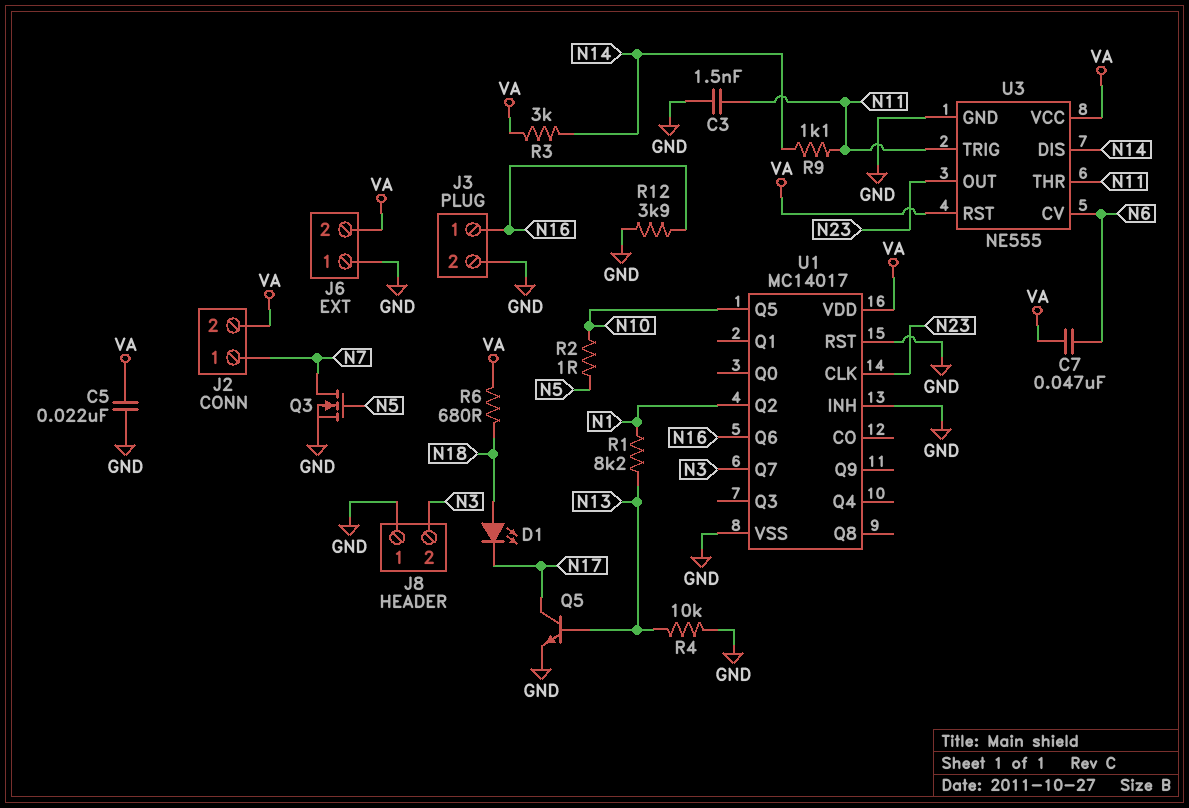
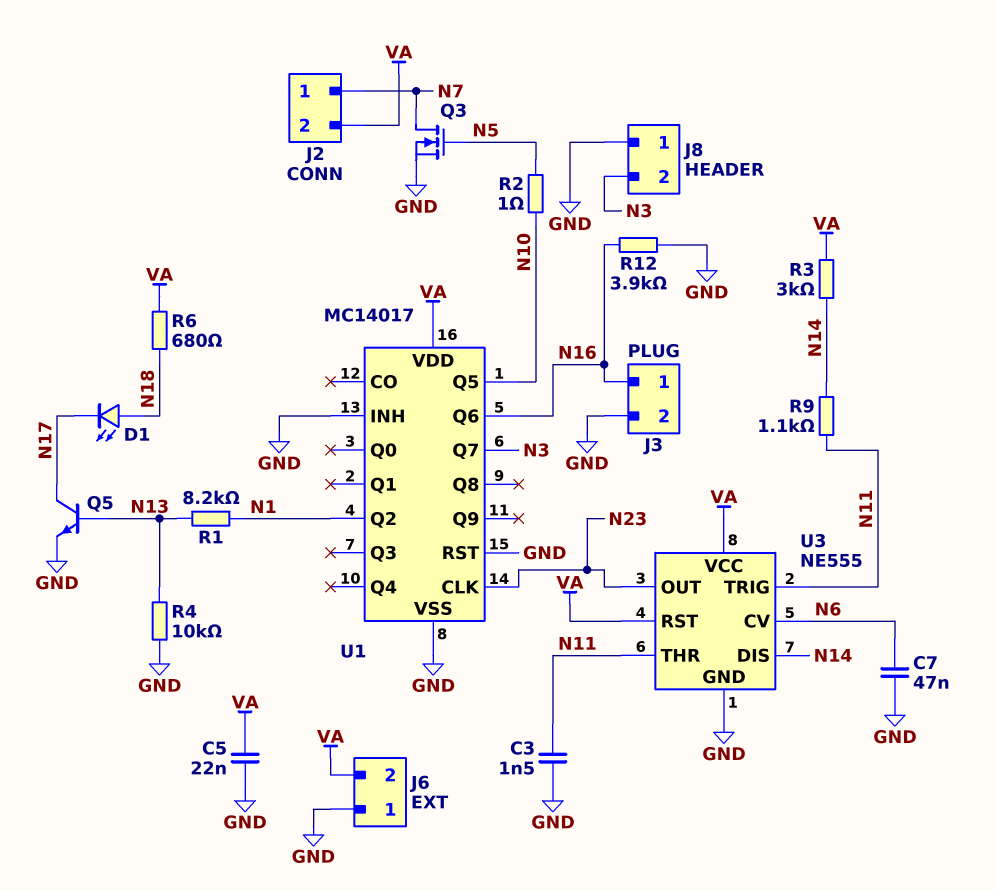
C7: 47nF (N6, VA) -> 47nF (GND, N6)

